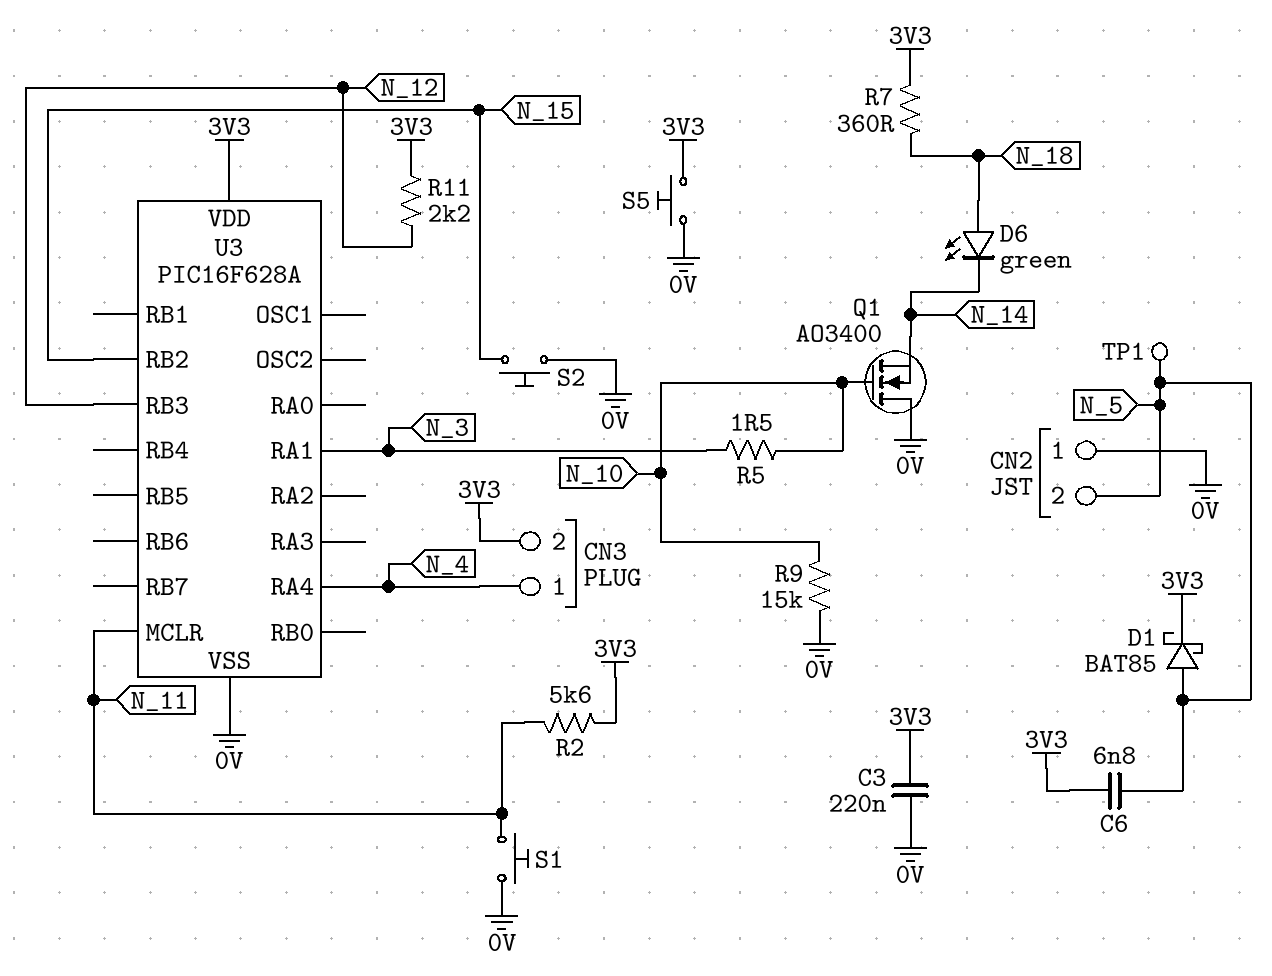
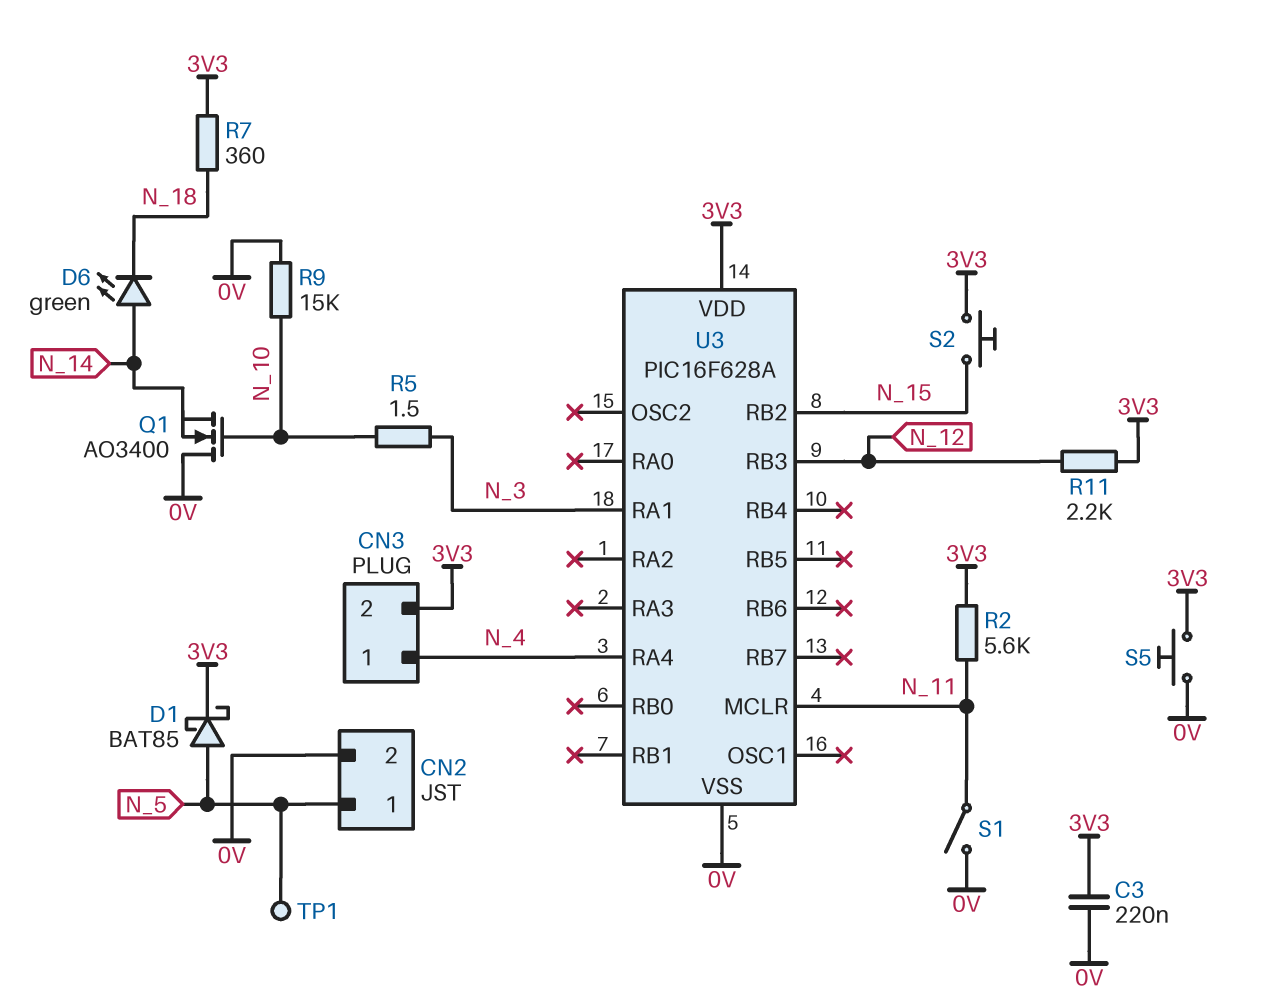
C6: 6.8nF (3V3, N_5) -> none
CN2 pin 1: 0V -> N_5
CN2 pin 2: N_5 -> 0V
D6: LED green (A N_18, K N_14) -> LED green (A N_14, K N_18)
S1: button (0V, N_11) -> switch (0V, N_11)
S2: button (0V, N_15) -> button (3V3, N_15)

